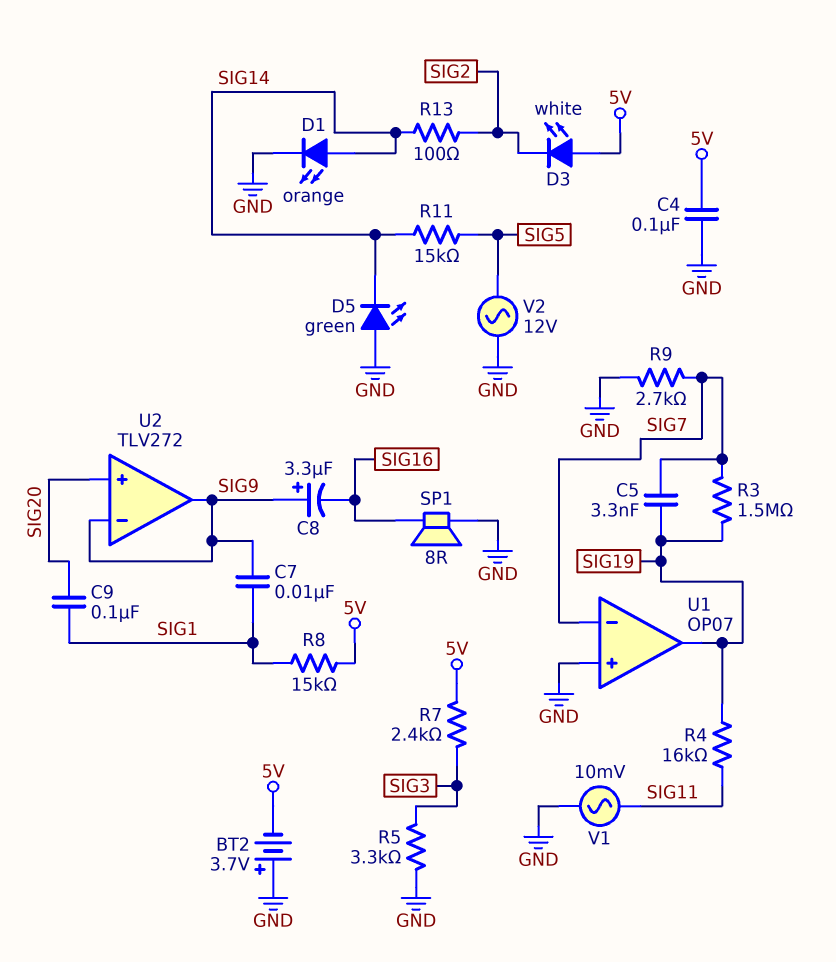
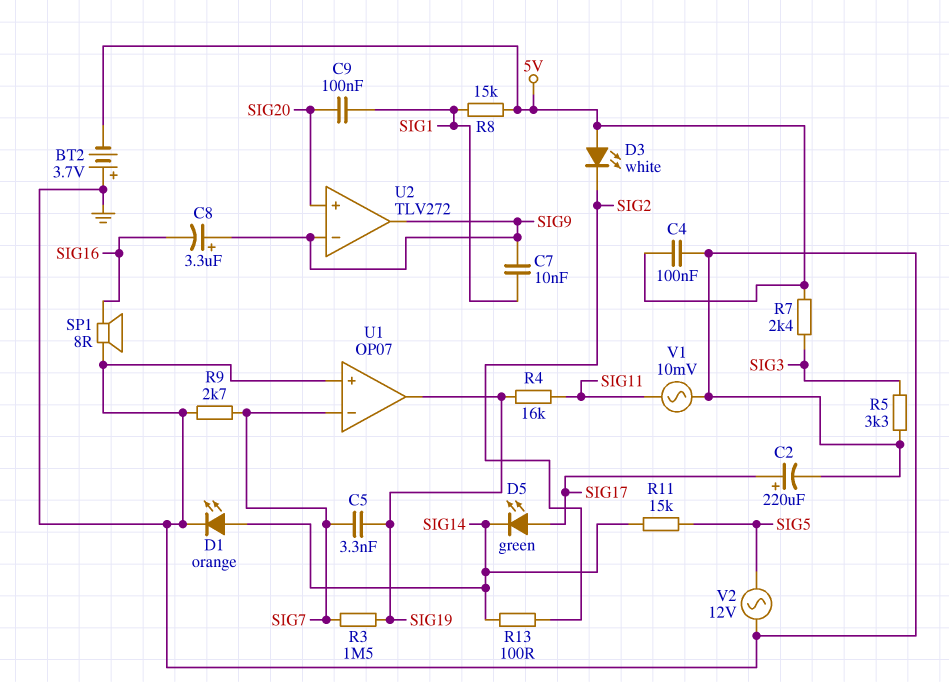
C2: none -> 220uF (plus SIG17, minus GND)
D5: LED green (A GND, K SIG14) -> LED green (A SIG17, K SIG14)

